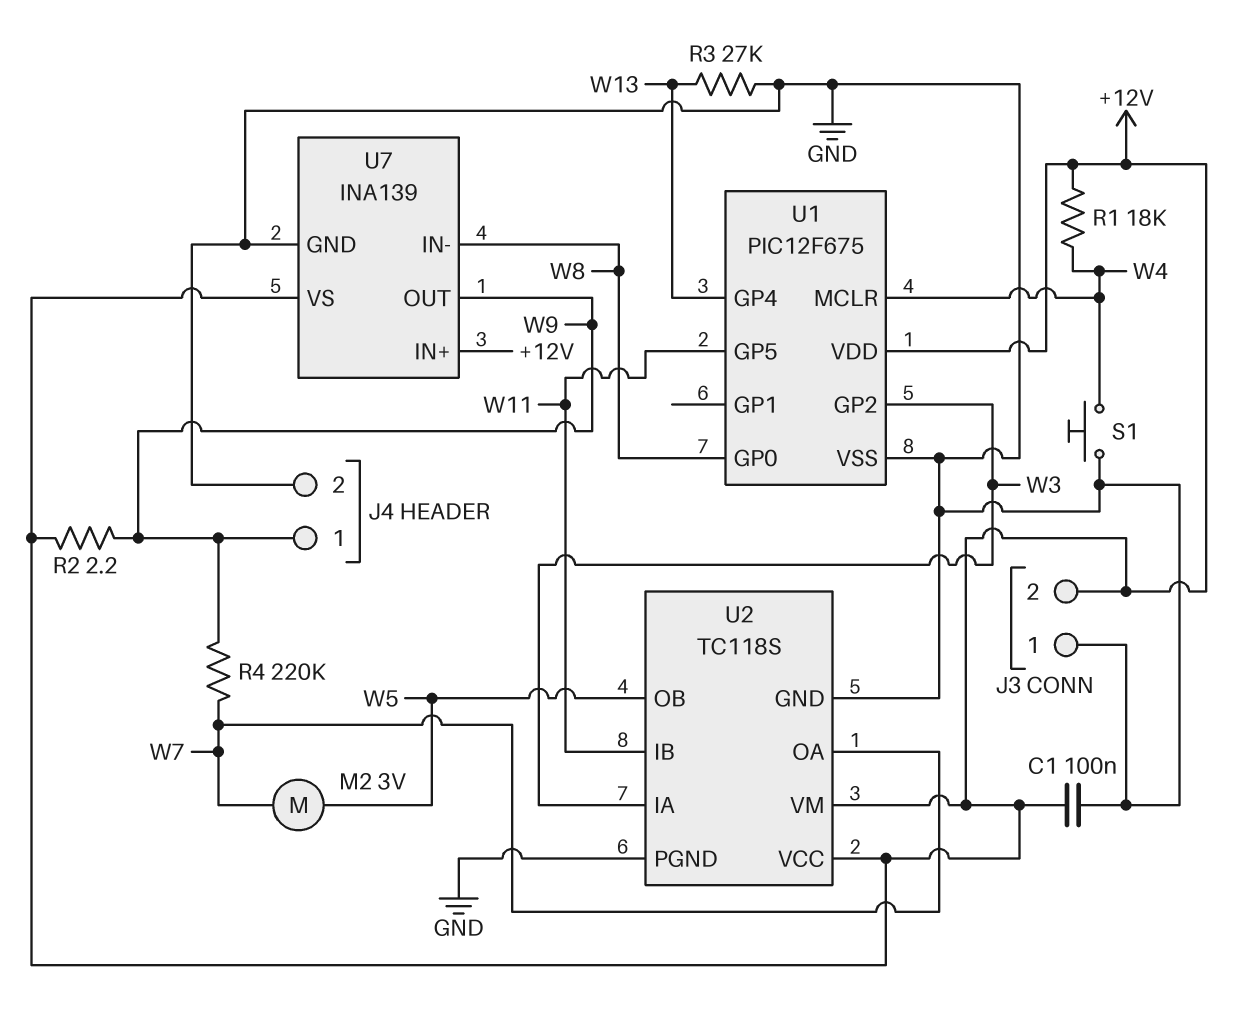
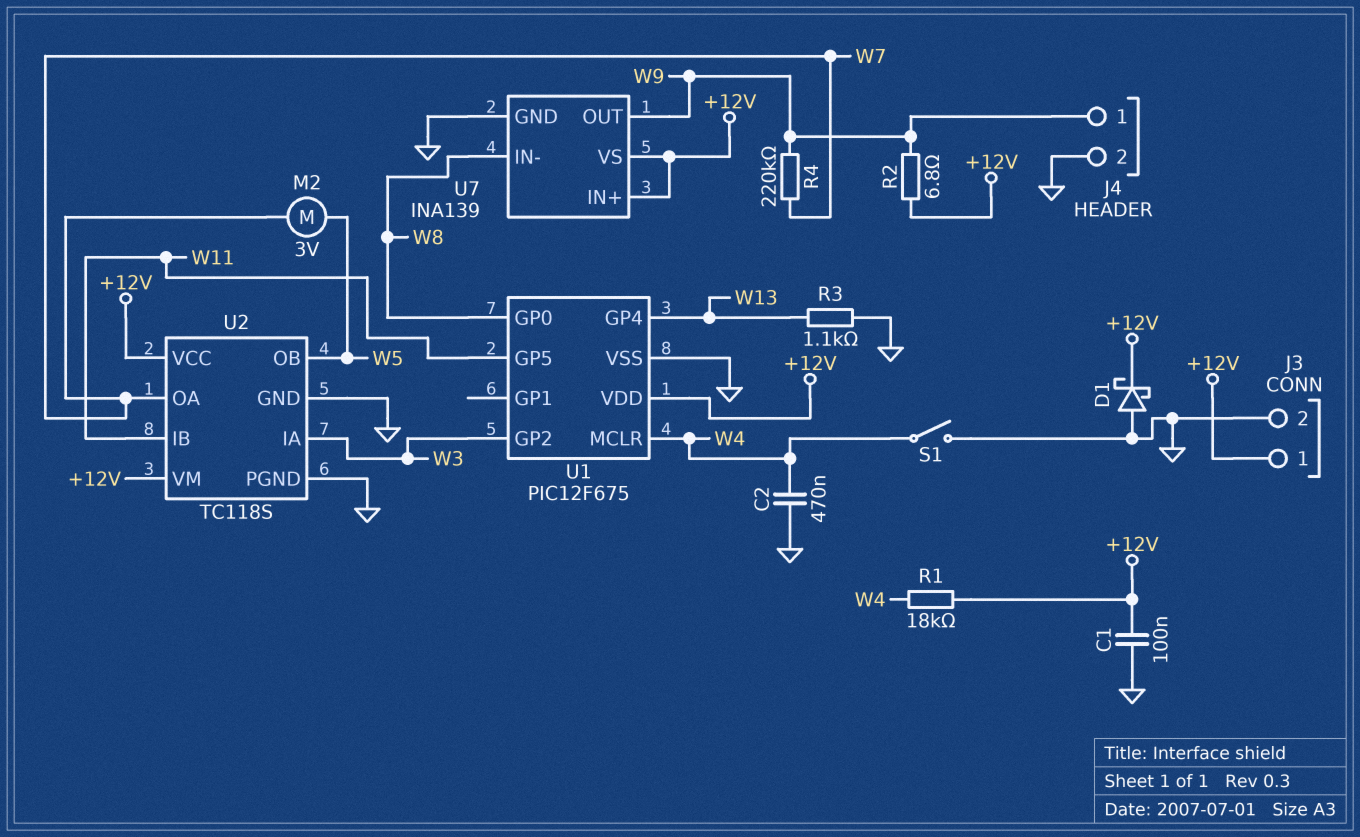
C2: none -> 470nF (GND, W4)
D1: none -> schottky (A GND, K +12V)
J3 pin 1: GND -> +12V
J3 pin 2: +12V -> GND
R2: 2.2 (+12V, W9) -> 6.8 (+12V, W9)
R3: 27k (GND, W13) -> 1.1k (GND, W13)
S1: button (GND, W4) -> switch (GND, W4)

